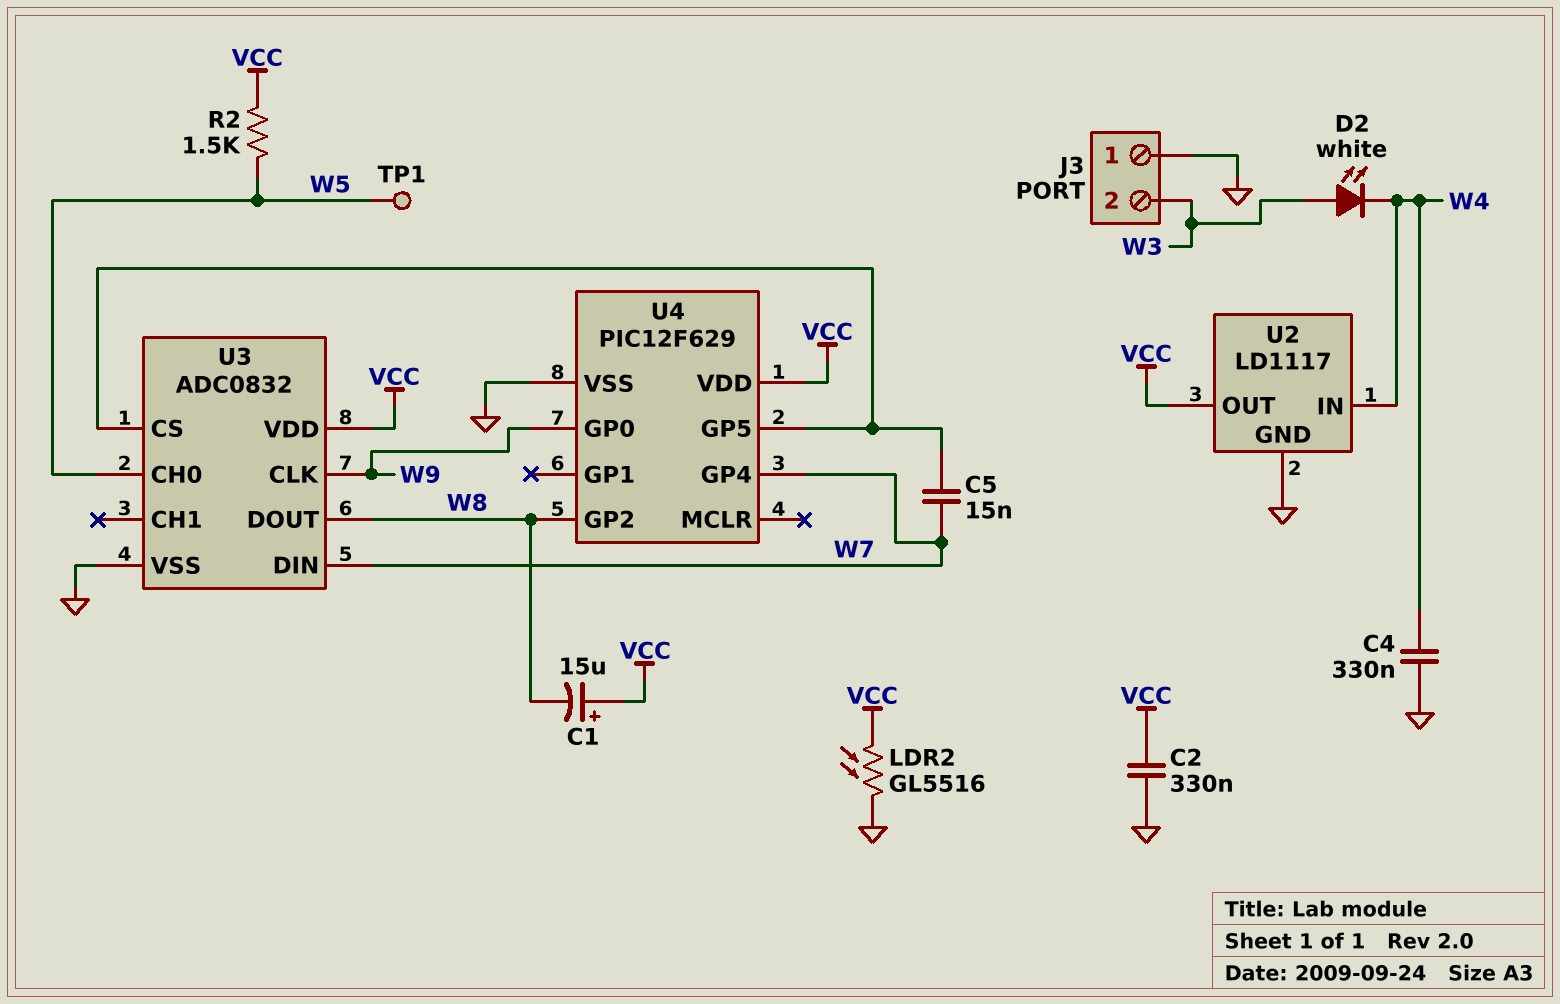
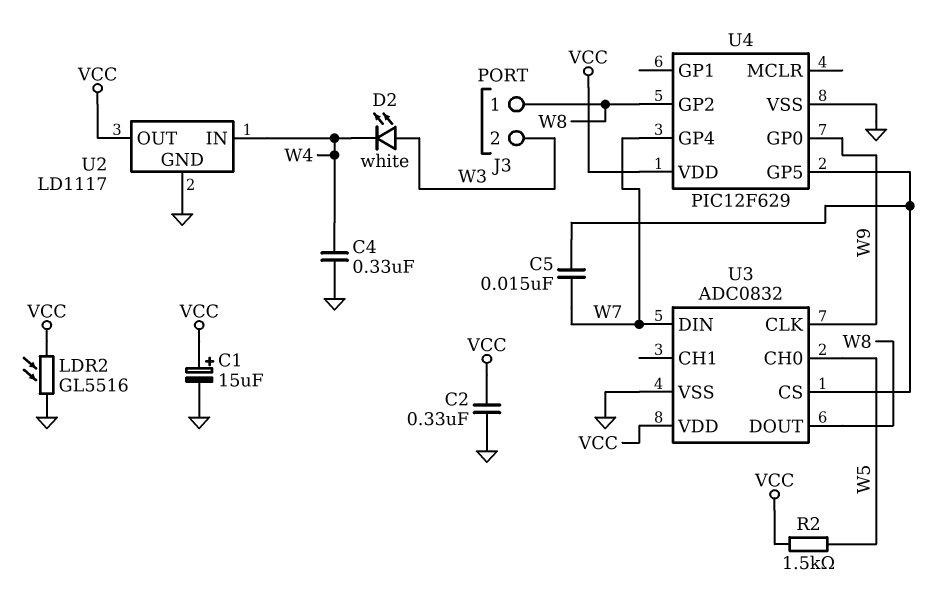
C1: 15uF (plus VCC, minus W8) -> 15uF (plus VCC, minus GND)
J3 pin 1: GND -> W8
TP1: test point (W5) -> none

